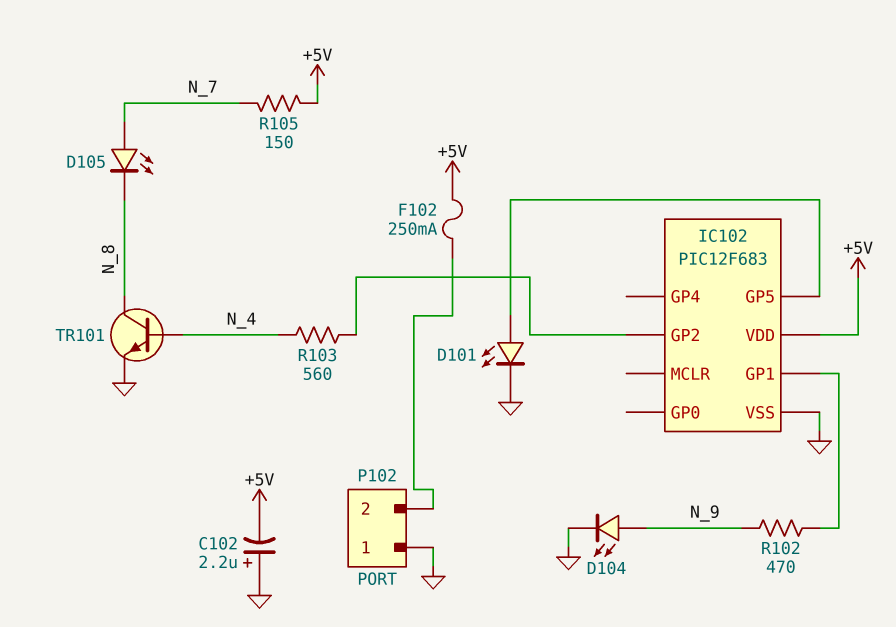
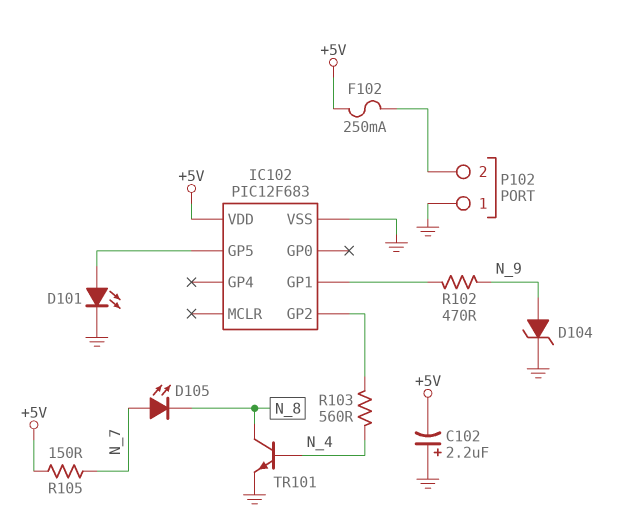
D104: LED (A N_9, K GND) -> zener (A N_9, K GND)

